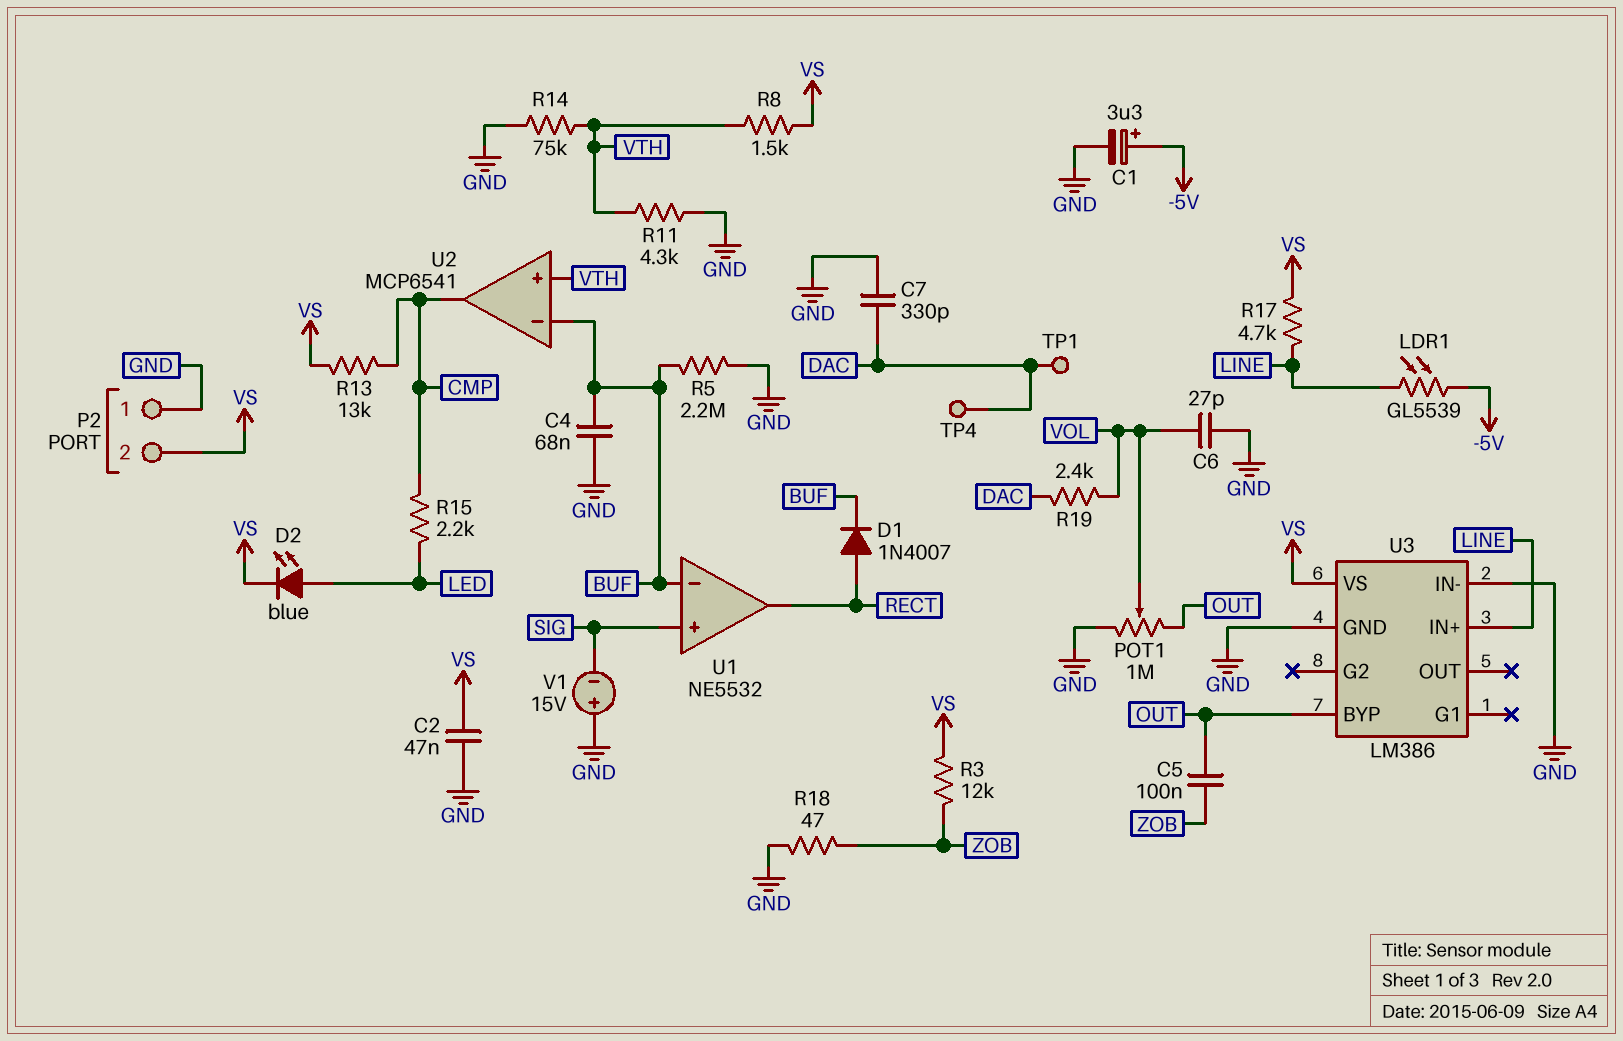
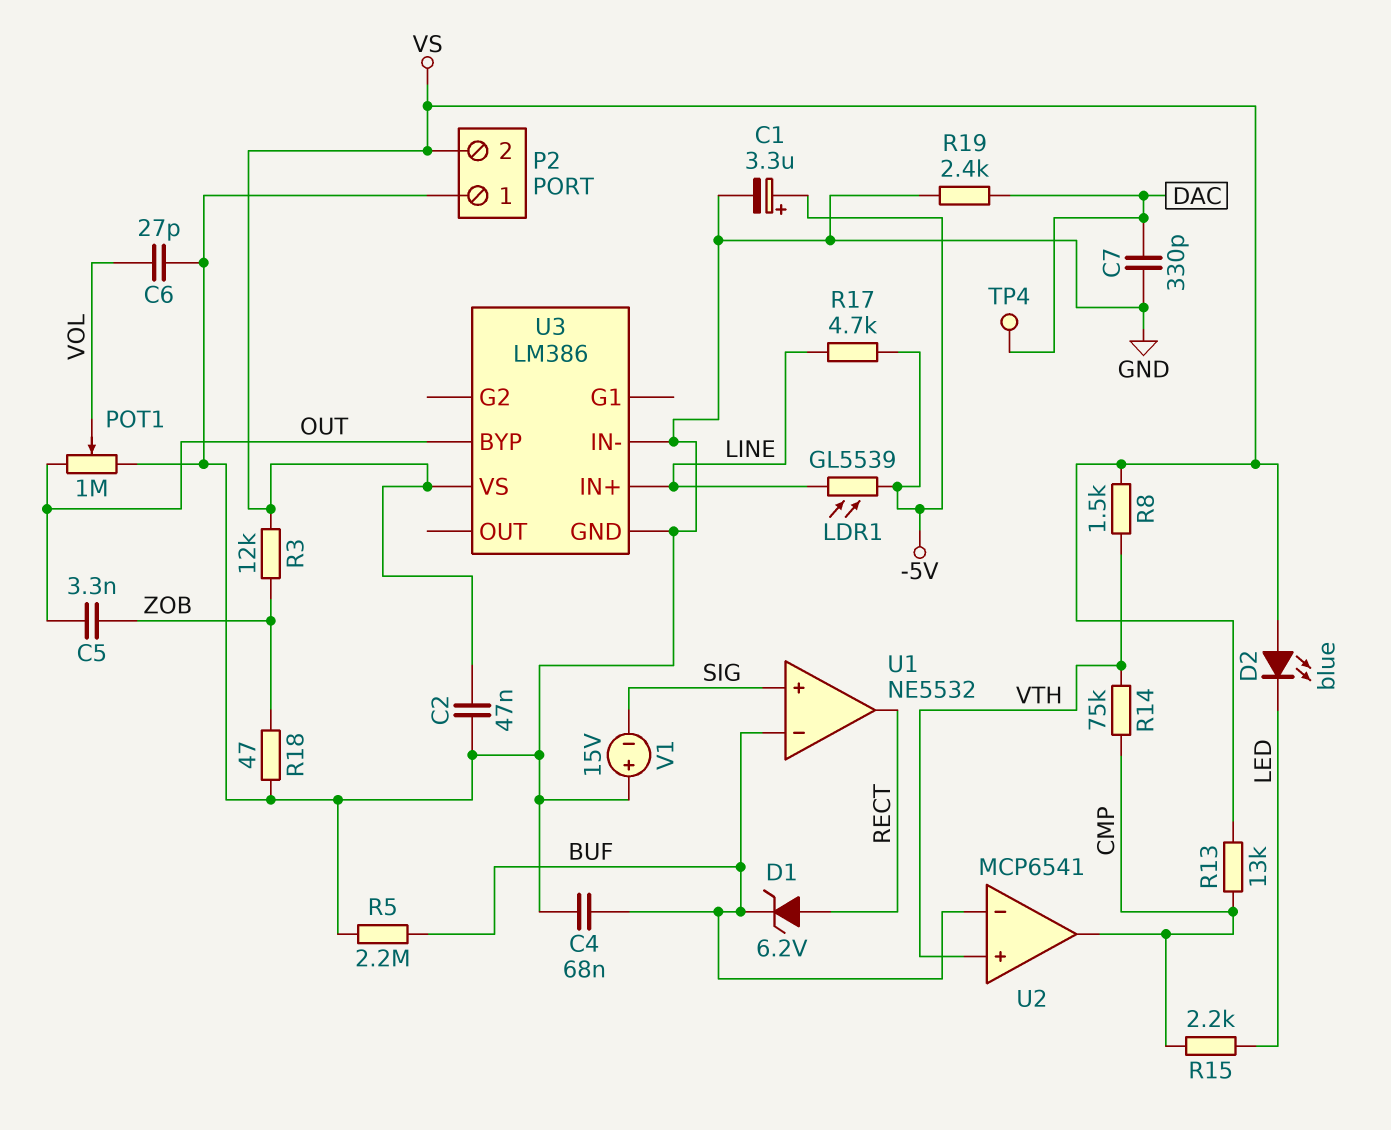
C5: 100nF (OUT, ZOB) -> 3.3nF (OUT, ZOB)
D1: diode 1N4007 (A RECT, K BUF) -> zener 6.2V (A RECT, K BUF)
D2: LED blue (A LED, K VS) -> LED blue (A VS, K LED)
R11: 4.3k (GND, VTH) -> none
R14: 75k (GND, VTH) -> 75k (CMP, VTH)
R17: 4.7k (LINE, VS) -> 4.7k (-5V, LINE)
R19: 2.4k (DAC, VOL) -> 2.4k (DAC, GND)
TP1: test point (DAC) -> none

